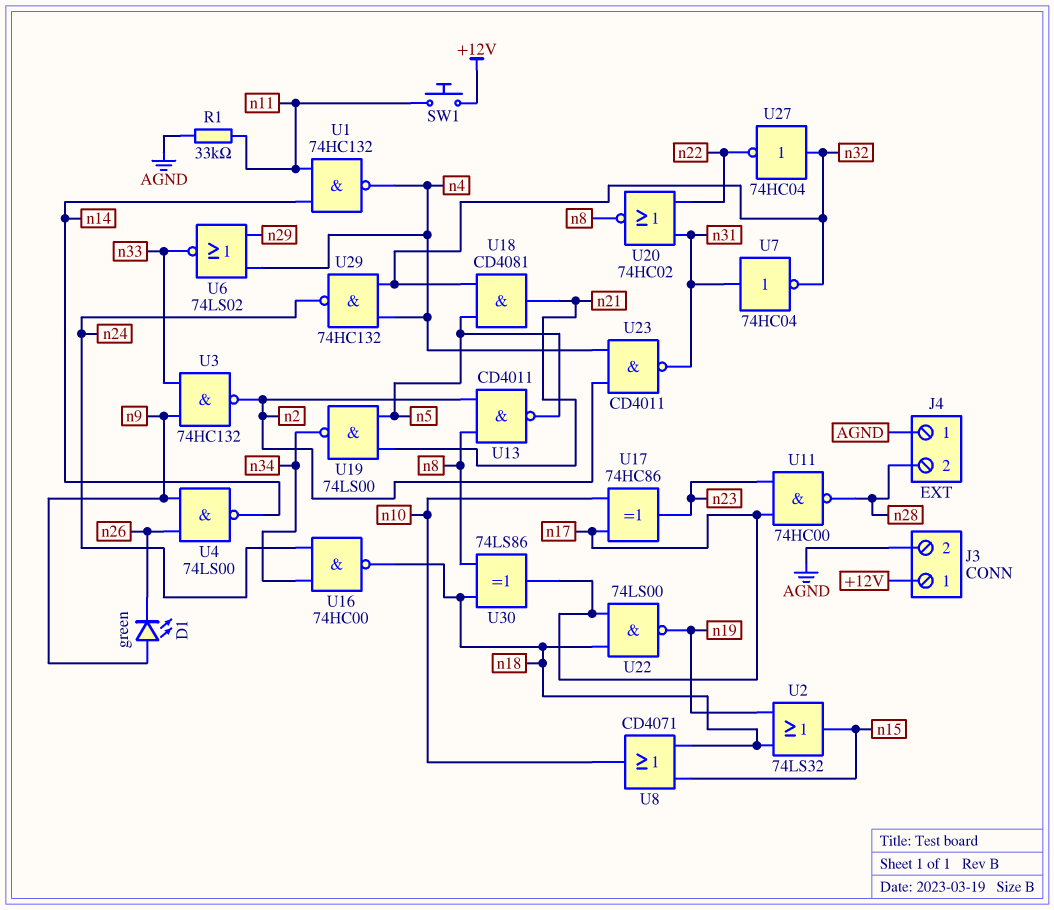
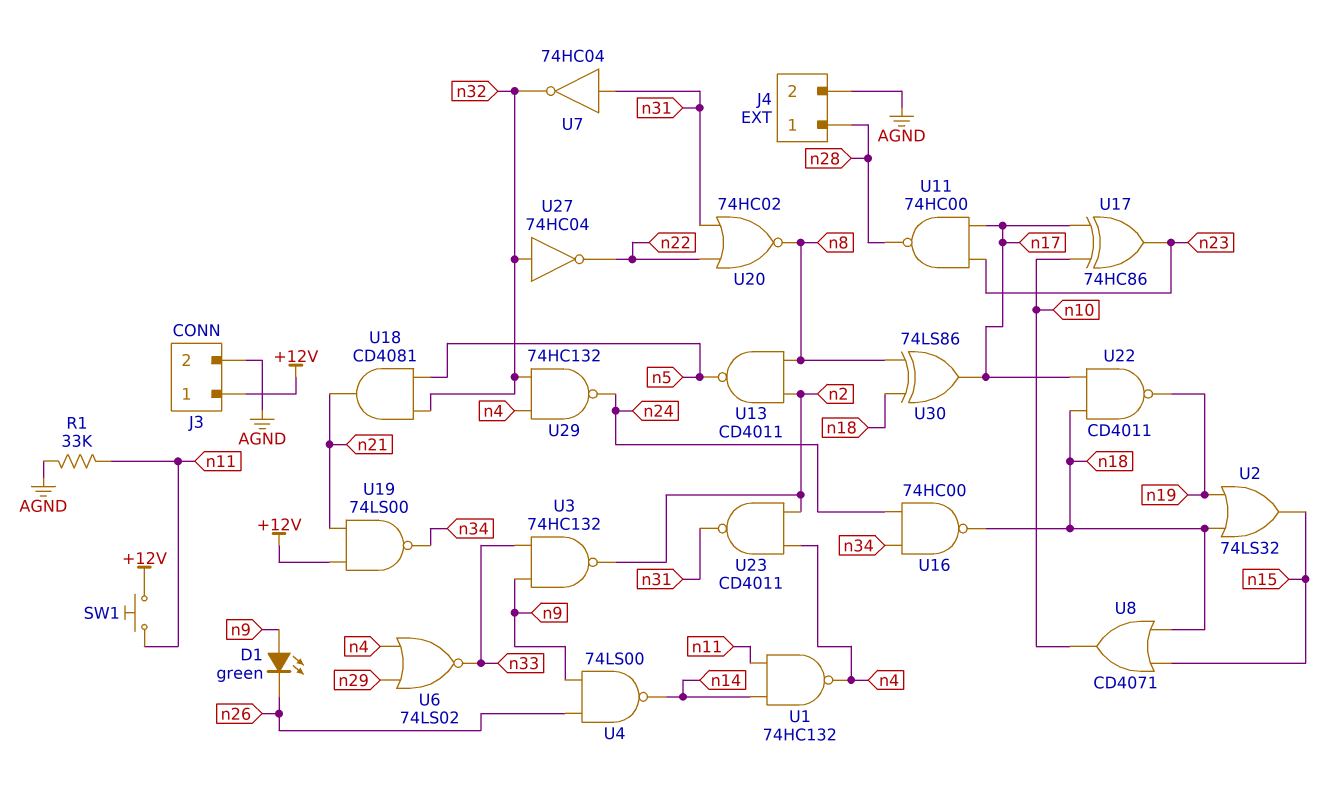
J4 pin 1: AGND -> n28
J4 pin 2: n28 -> AGND
U19: NAND 74LS00 (in n5, in n21, out n34) -> NAND 74LS00 (in +12V, in n21, out n34)
U22: NAND 74LS00 (in n17, in n18, out n19) -> NAND CD4011 (in n17, in n18, out n19)

